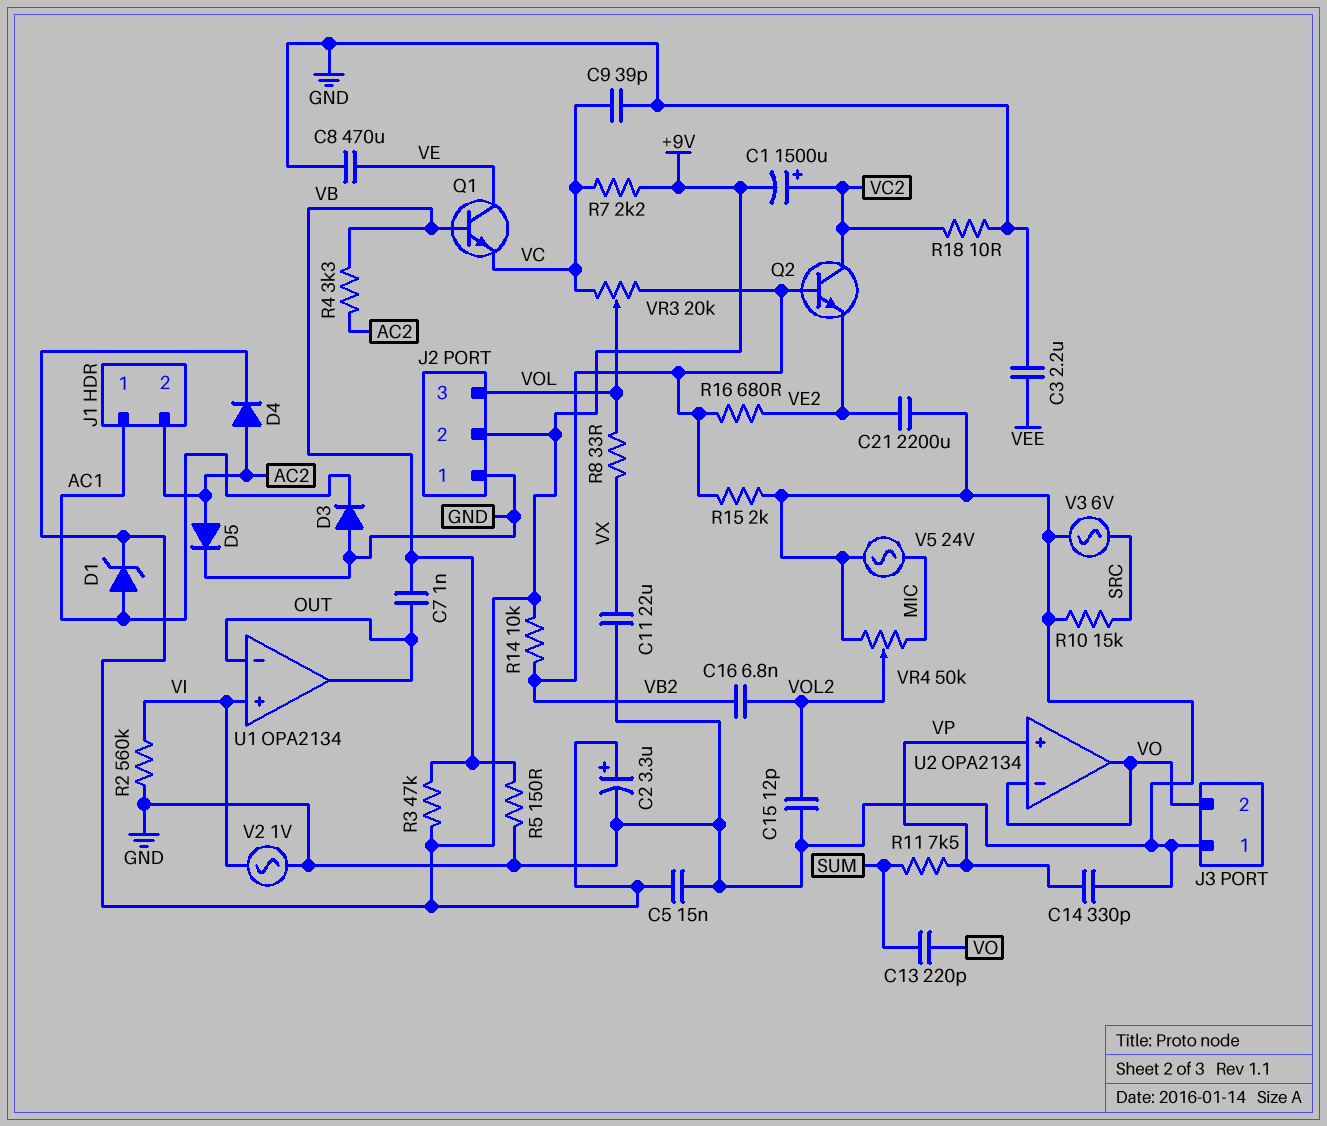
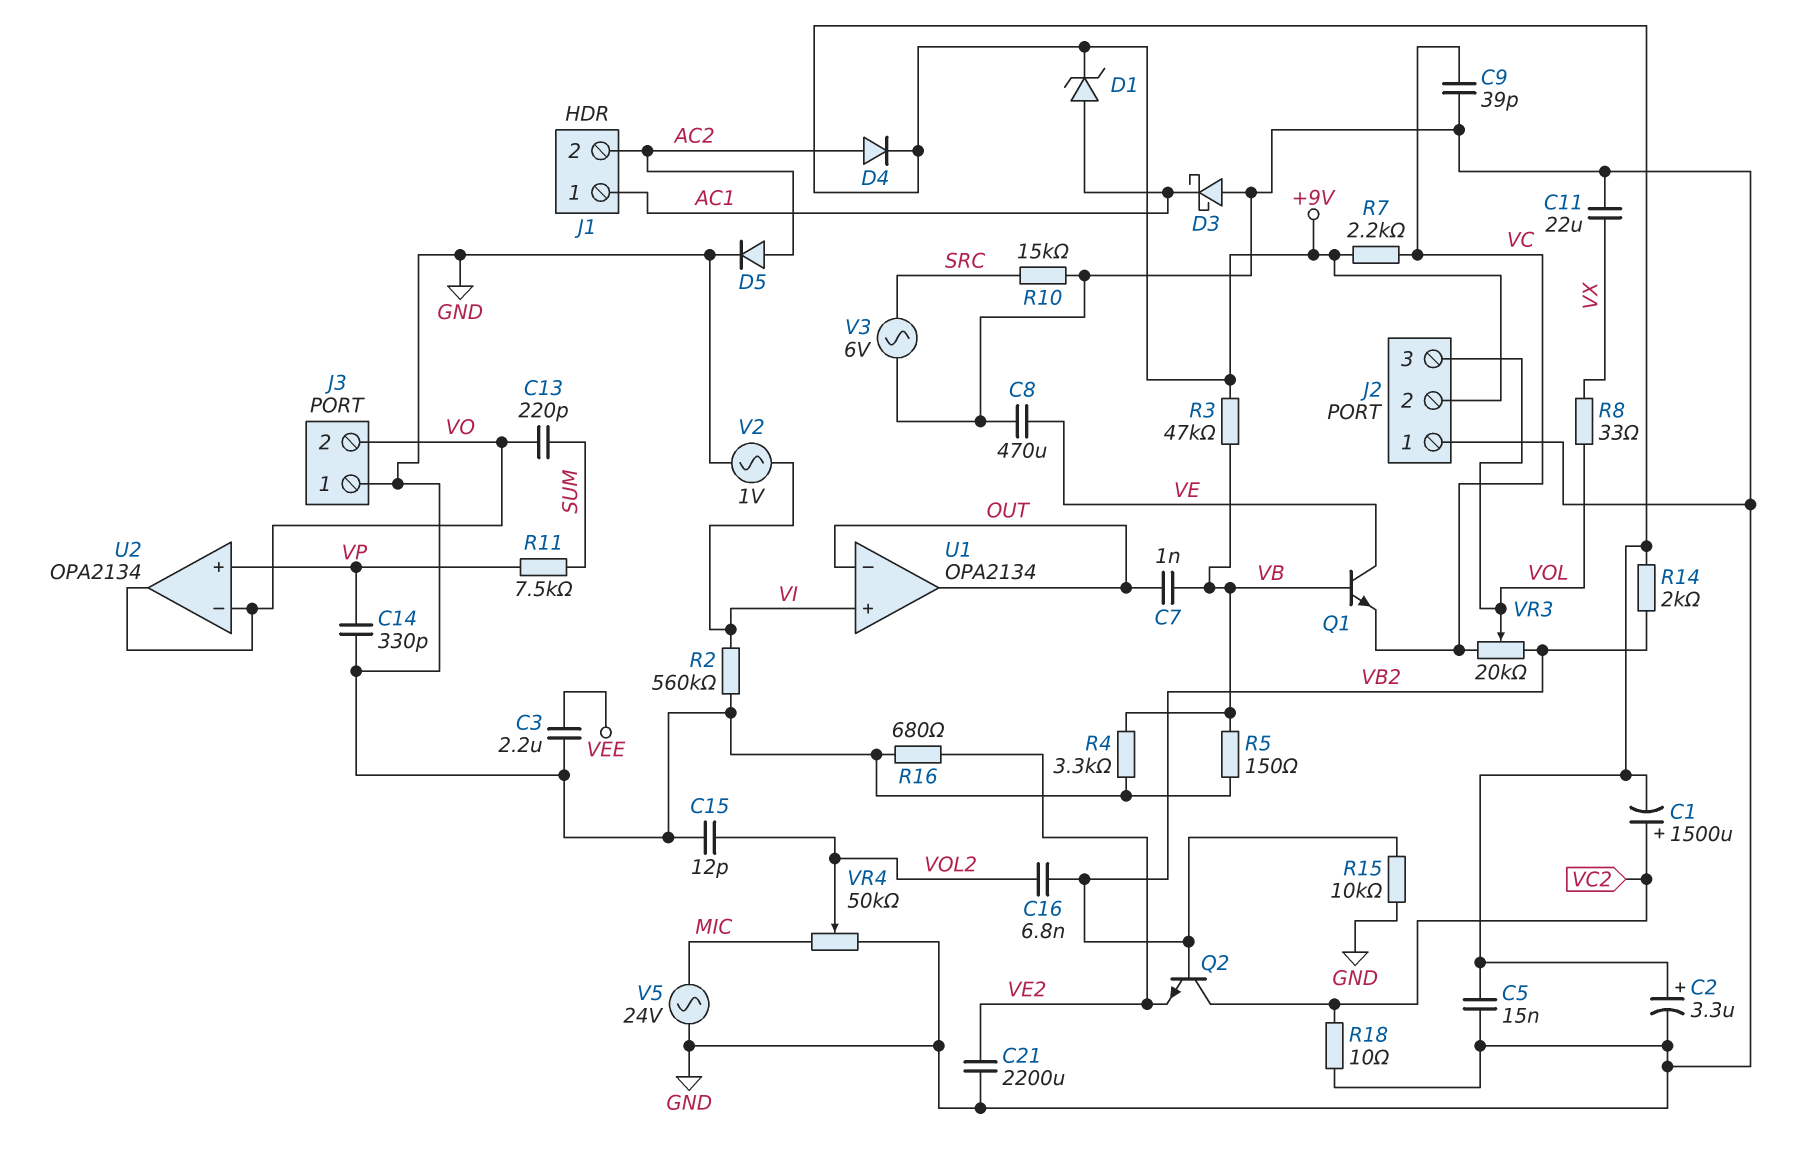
D3: diode (A GND, K AC1) -> schottky (A GND, K AC1)
R4: 3.3k (AC2, VB) -> 3.3k (GND, VB)
R14: 10k (+9V, VB2) -> 2k (+9V, VB2)
R15: 2k (GND, VB2) -> 10k (GND, VB2)
R16: 680 (VB2, VE2) -> 680 (GND, VE2)

